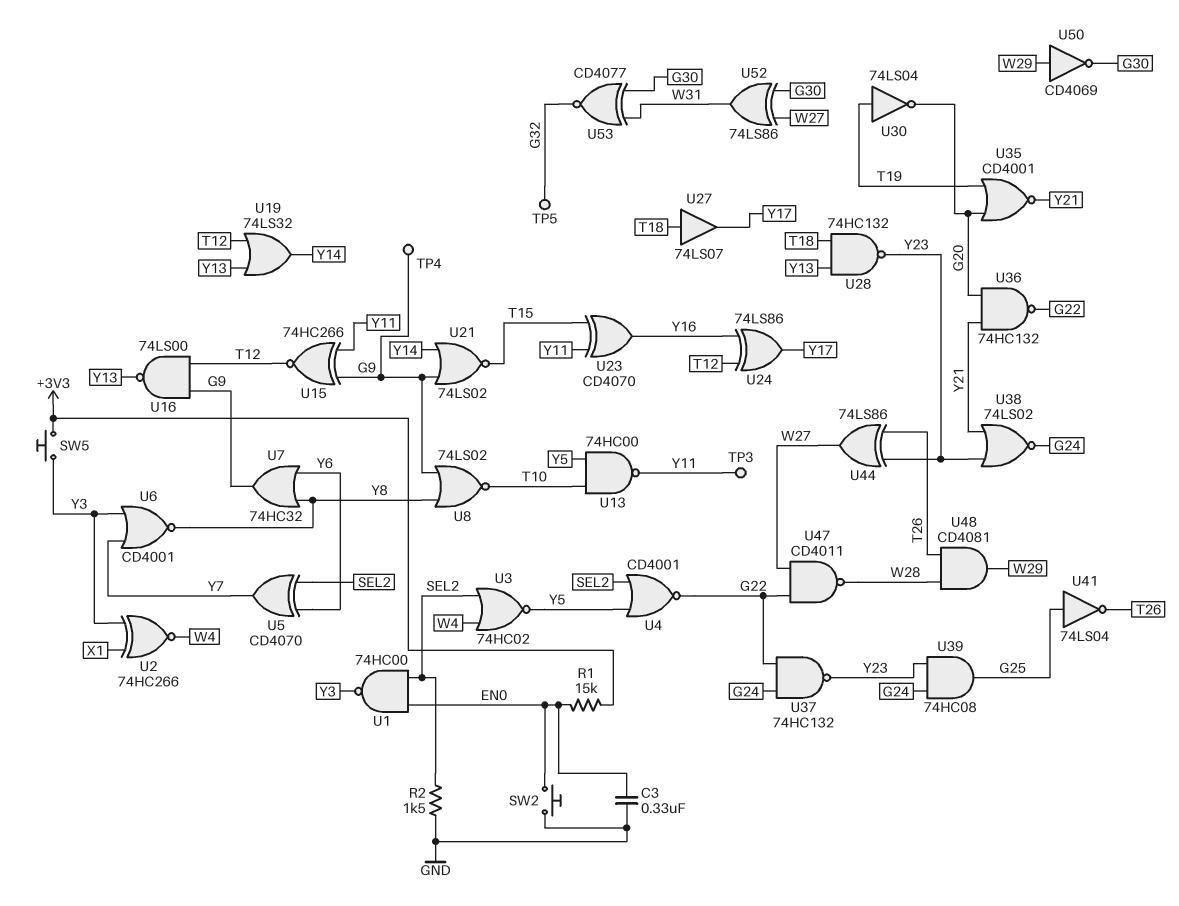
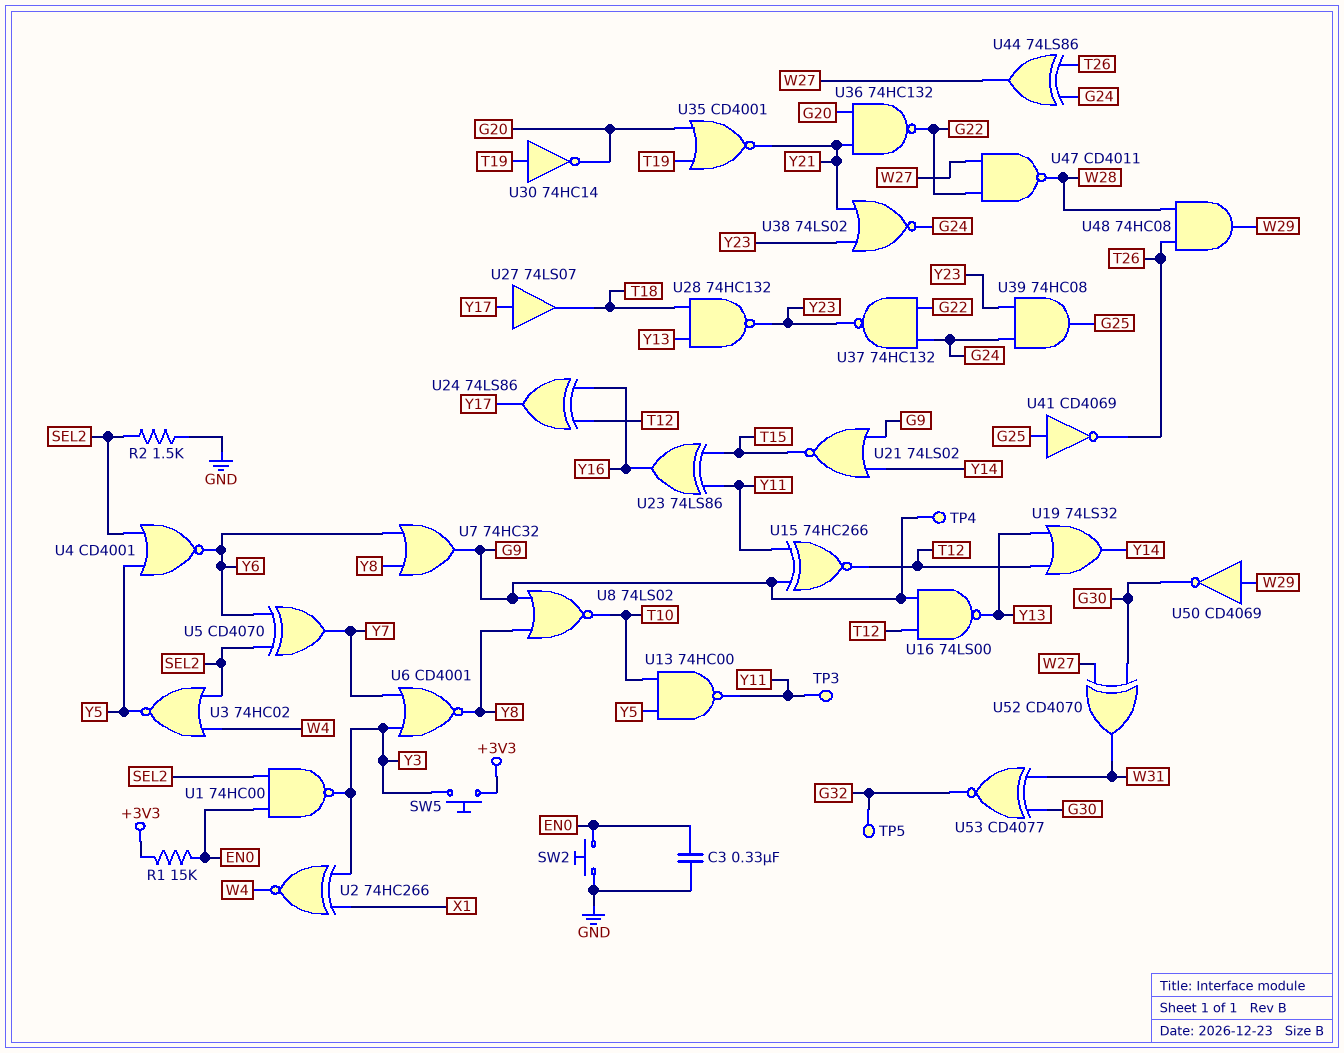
U4: NOR CD4001 (in SEL2, in Y5, out G22) -> NOR CD4001 (in SEL2, in Y5, out Y6)
U23: XOR CD4070 (in T15, in Y11, out Y16) -> XOR 74LS86 (in T15, in Y11, out Y16)
U27: buffer 74LS07 (in T18, out Y17) -> buffer 74LS07 (in Y17, out T18)
U30: NOT 74LS04 (in T19, out G20) -> NOT 74HC14 (in T19, out G20)
U41: NOT 74LS04 (in G25, out T26) -> NOT CD4069 (in G25, out T26)
U44: XOR 74LS86 (in T26, in Y23, out W27) -> XOR 74LS86 (in G24, in T26, out W27)
U48: AND CD4081 (in T26, in W28, out W29) -> AND 74HC08 (in T26, in W28, out W29)
U52: XOR 74LS86 (in G30, in W27, out W31) -> XOR CD4070 (in G30, in W27, out W31)

